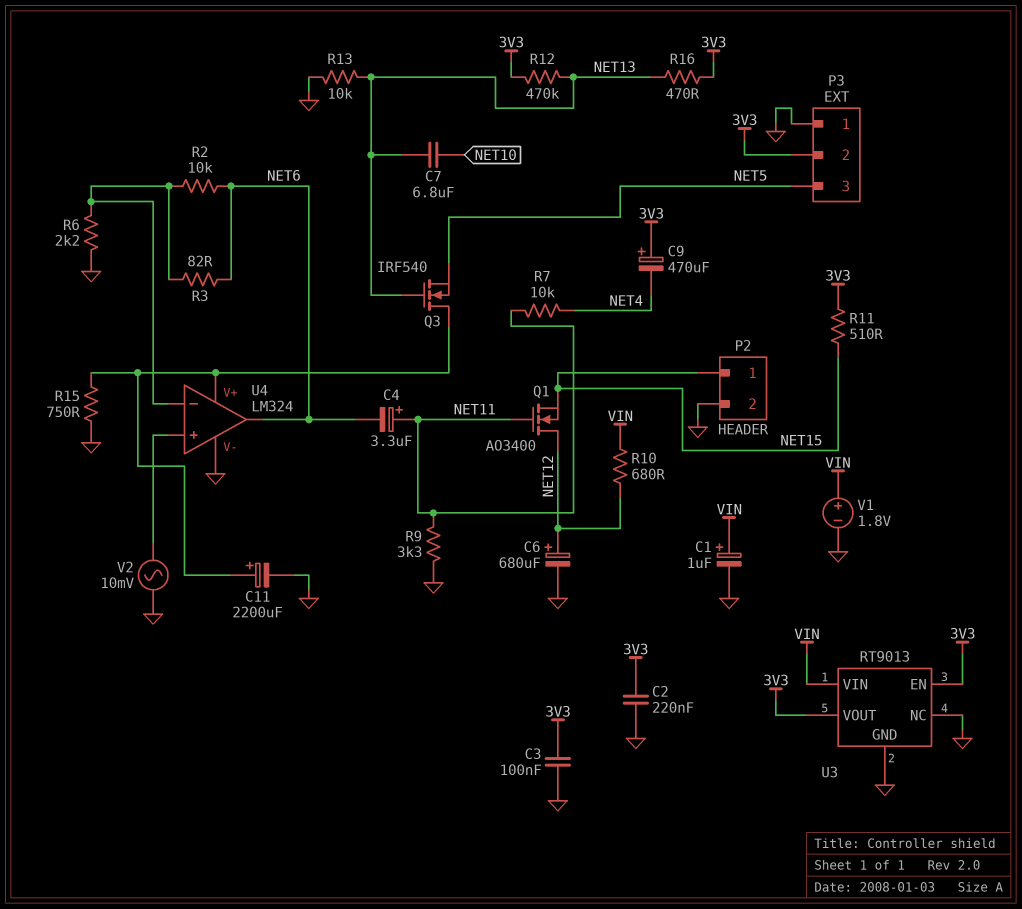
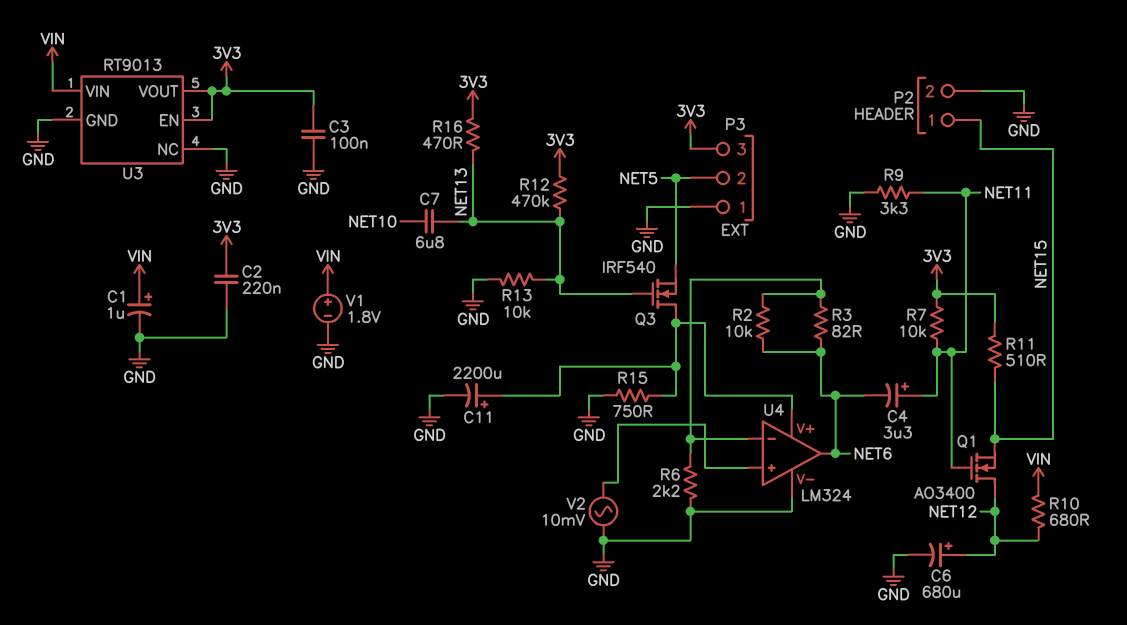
C9: 470uF (plus 3V3, minus NET4) -> none
P3 pin 2: 3V3 -> NET5
P3 pin 3: NET5 -> 3V3
R7: 10k (NET4, NET11) -> 10k (3V3, NET11)

